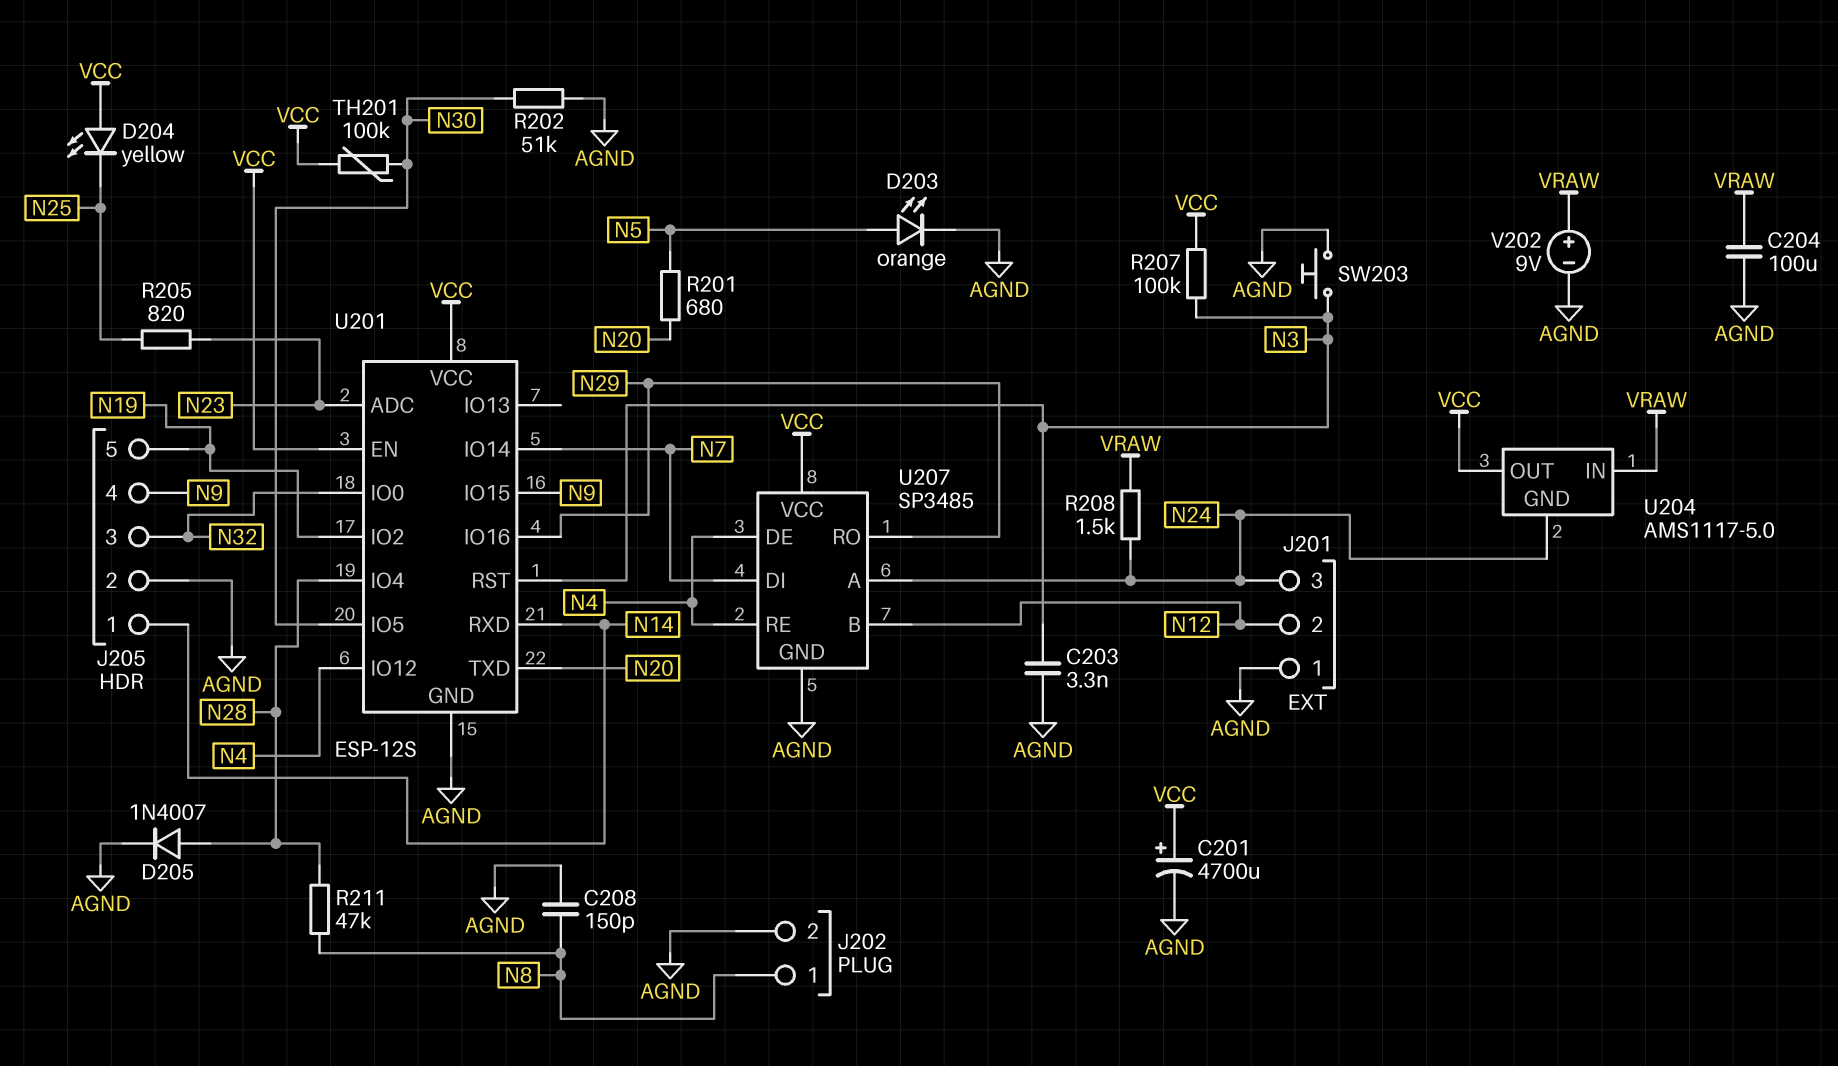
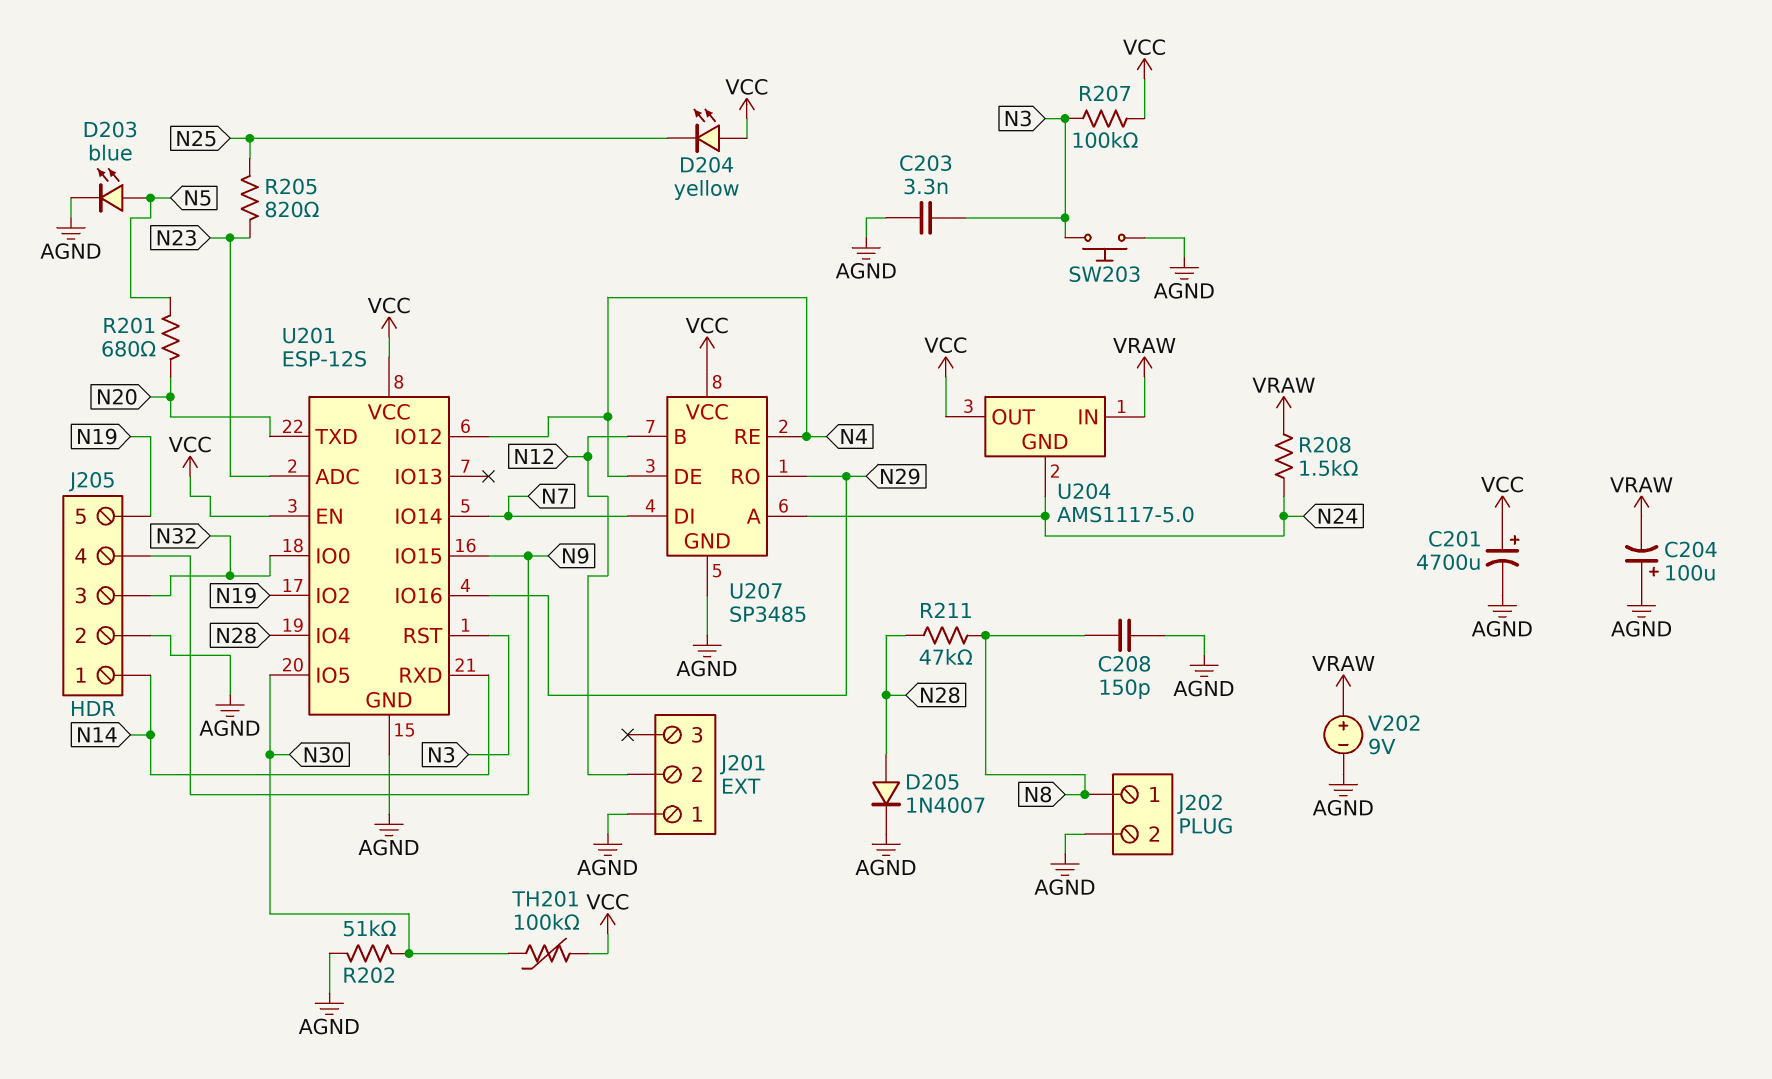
C204: 100uF (AGND, VRAW) -> 100uF (plus AGND, minus VRAW)
D203: LED orange (A N5, K AGND) -> LED blue (A N5, K AGND)
J201 pin 3: N24 -> none

